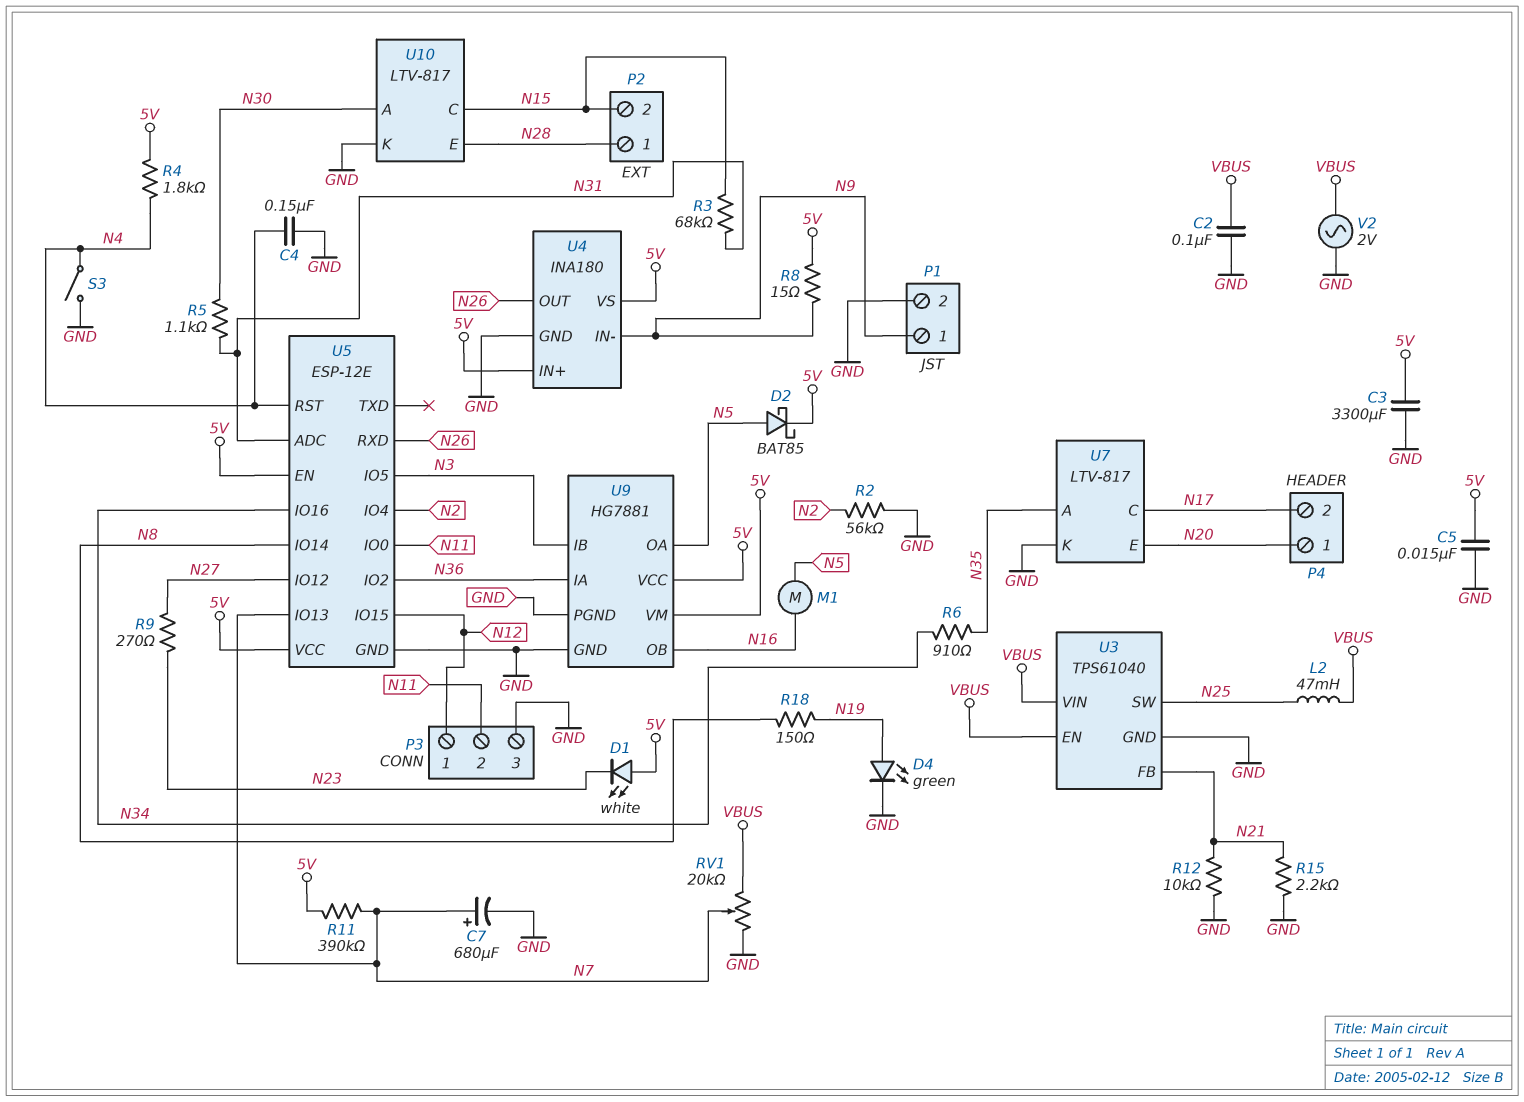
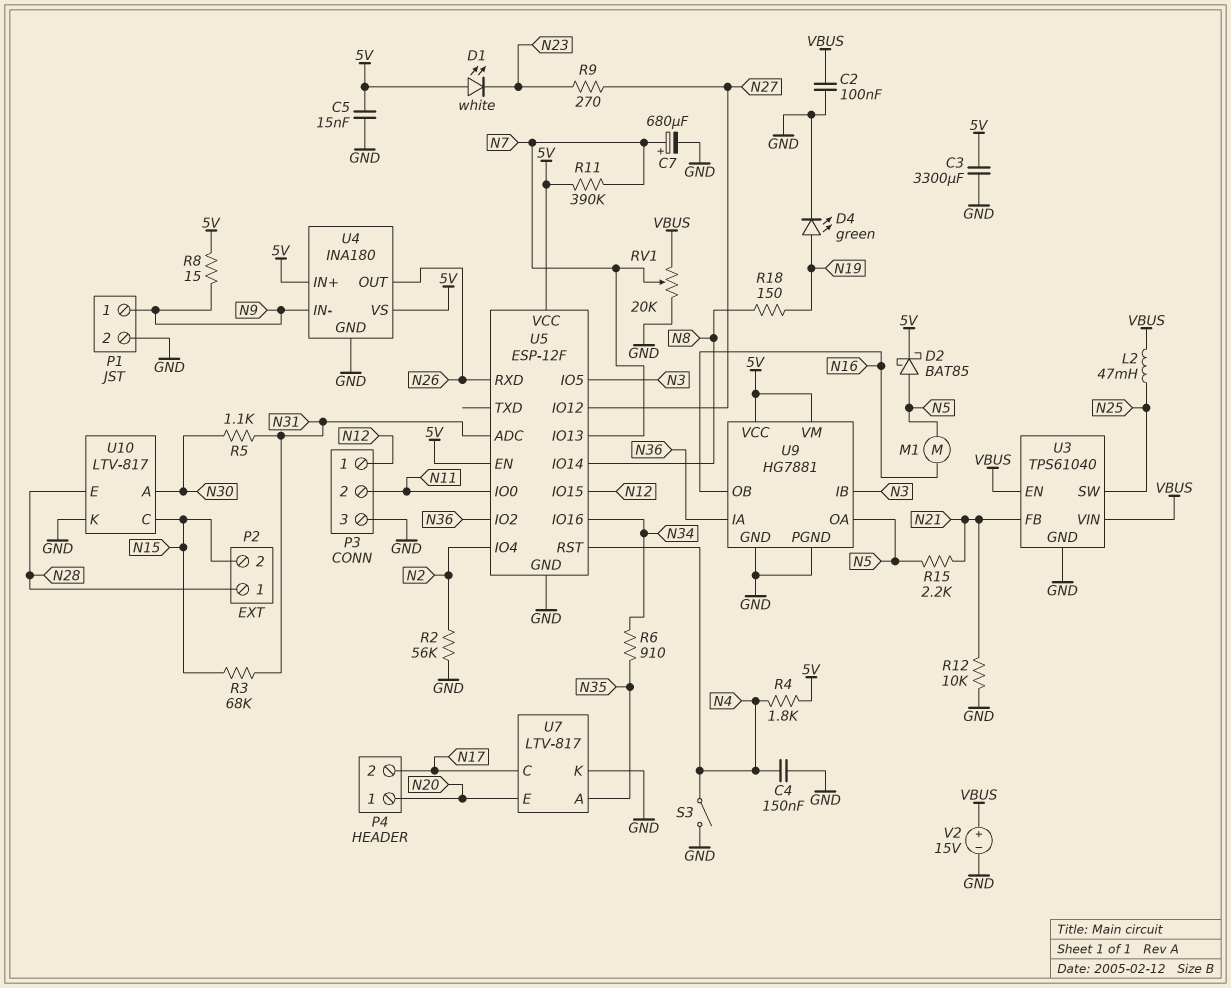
R15: 2.2k (GND, N21) -> 2.2k (N5, N21)
U5: ESP-12E -> ESP-12F
V2: AC 2V (GND, VBUS) -> 15V (plus VBUS, minus GND)

